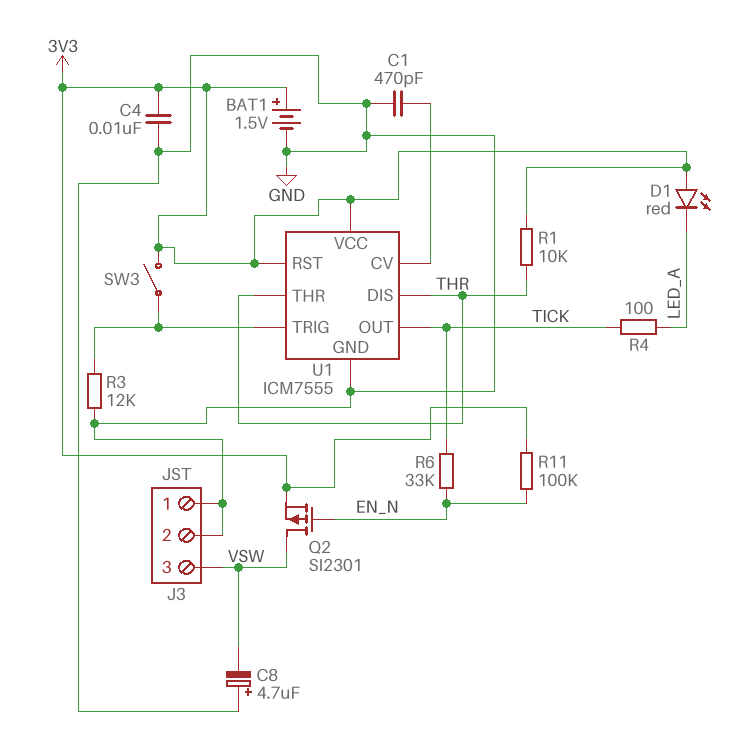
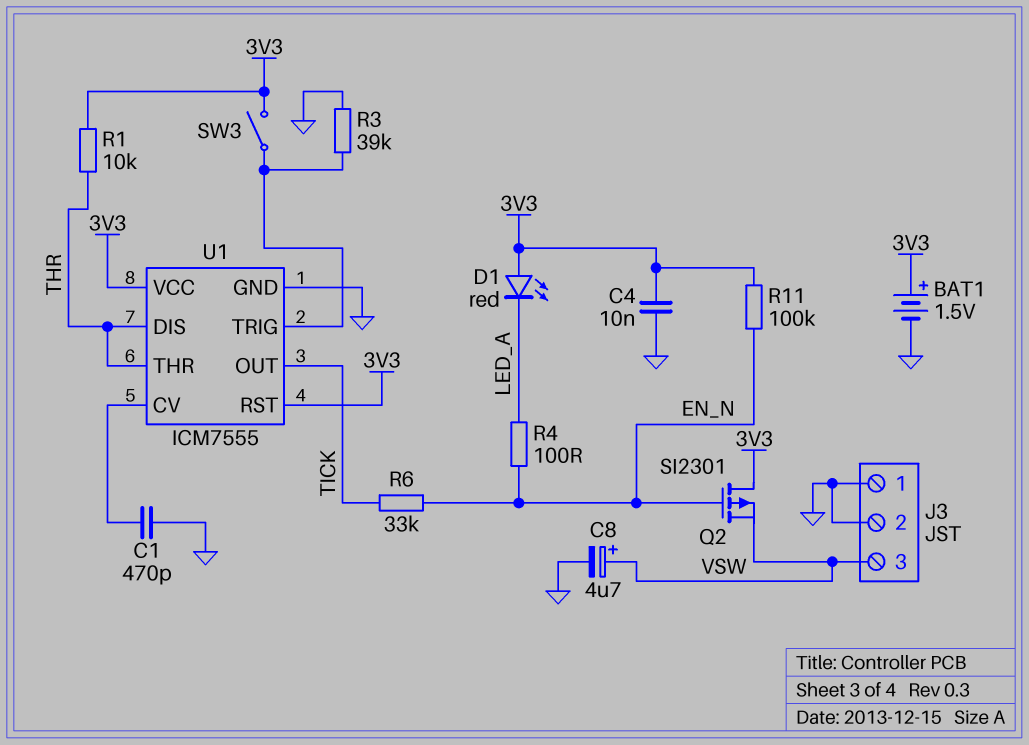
C8: 4.7uF (plus GND, minus VSW) -> 4.7uF (plus VSW, minus GND)
Q2: PMOS SI2301 (G EN_N, D VSW, S 3V3) -> PMOS SI2301 (G EN_N, D 3V3, S VSW)
R3: 12k (GND, U1/TRIG) -> 39k (GND, U1/TRIG)
R4: 100 (LED_A, TICK) -> 100 (EN_N, LED_A)

